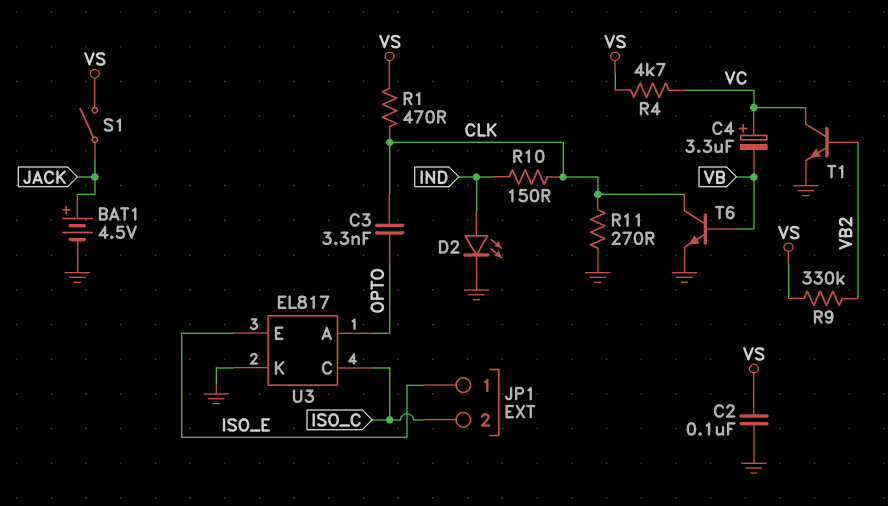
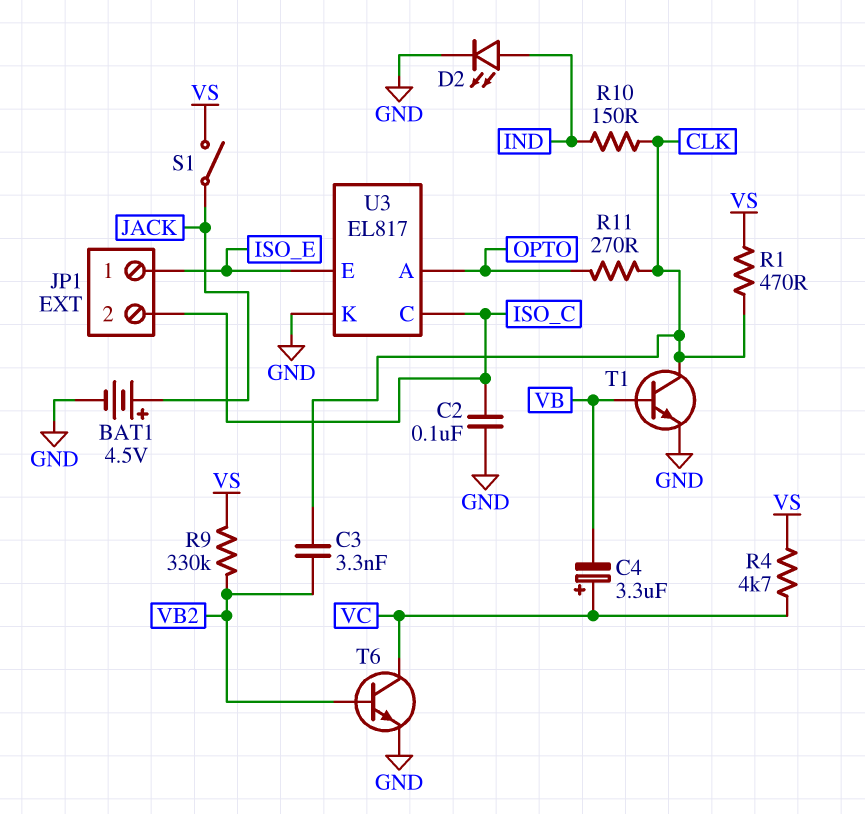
C2: 100nF (GND, VS) -> 100nF (GND, ISO_C)
C3: 3.3nF (CLK, OPTO) -> 3.3nF (CLK, VB2)
R11: 270 (CLK, GND) -> 270 (CLK, OPTO)
T1: NPN (B VB2, C VC, E GND) -> NPN (B VB, C CLK, E GND)
T6: NPN (B VB, C CLK, E GND) -> NPN (B VB2, C VC, E GND)

